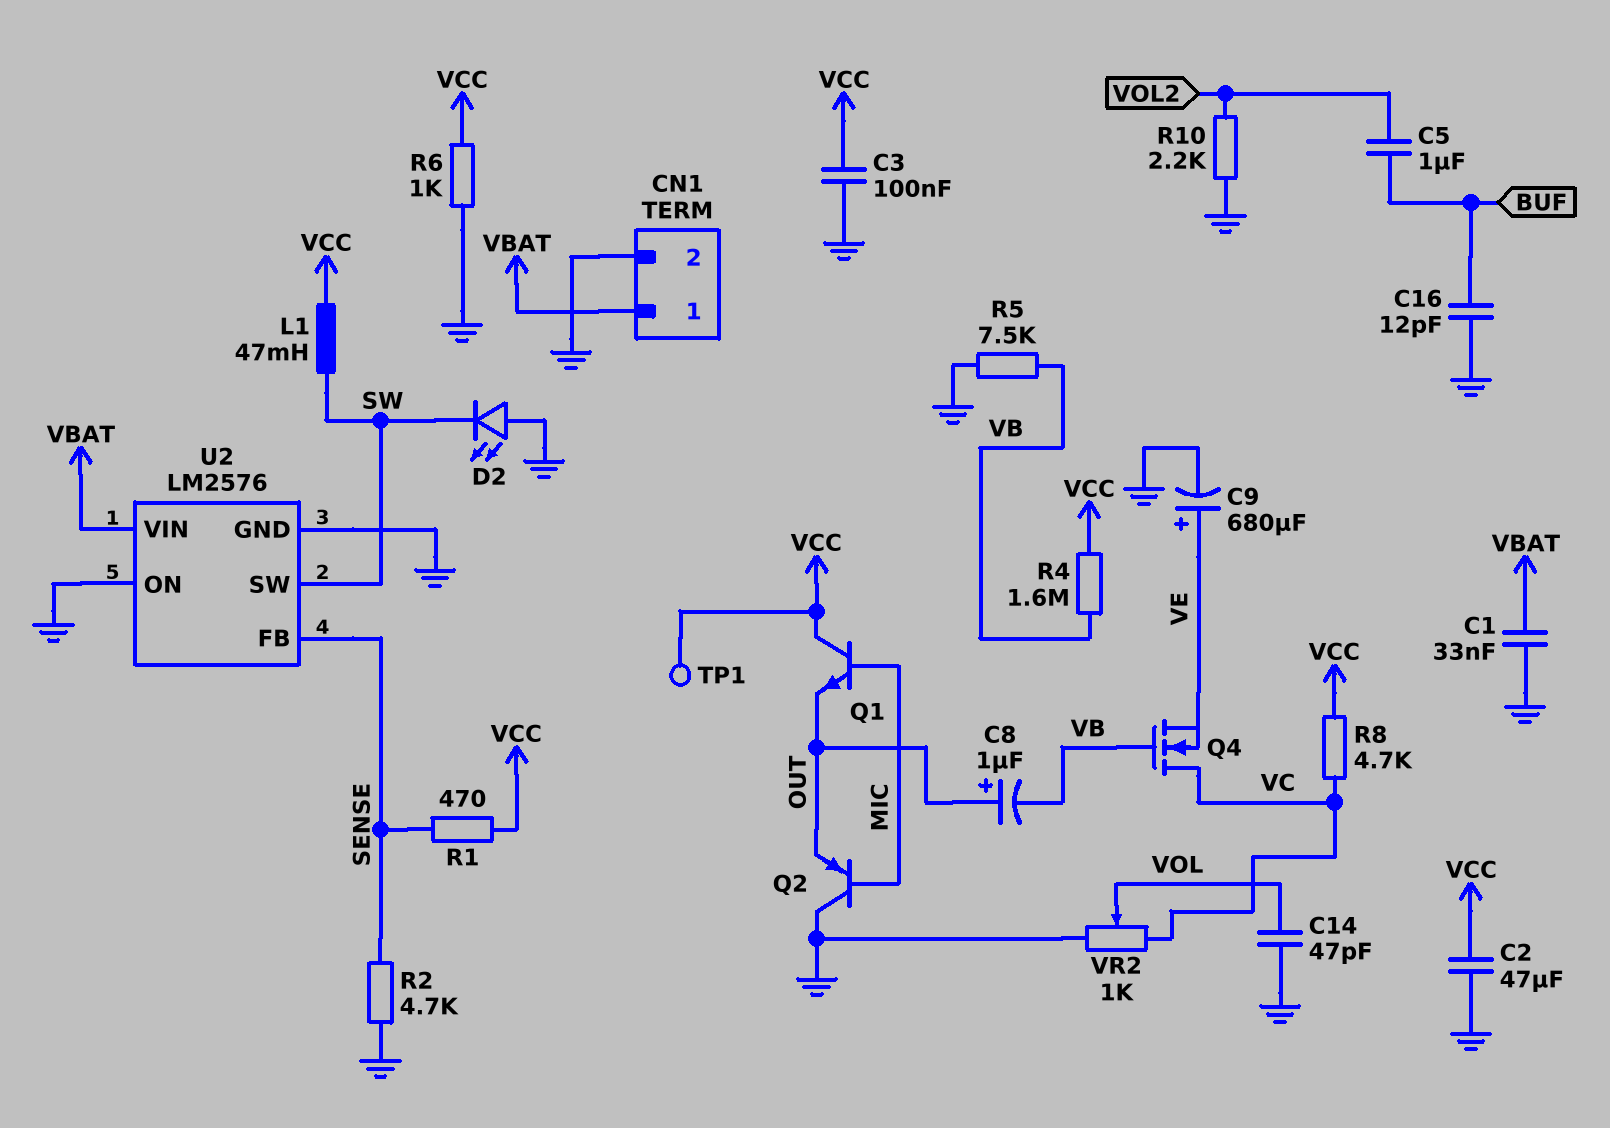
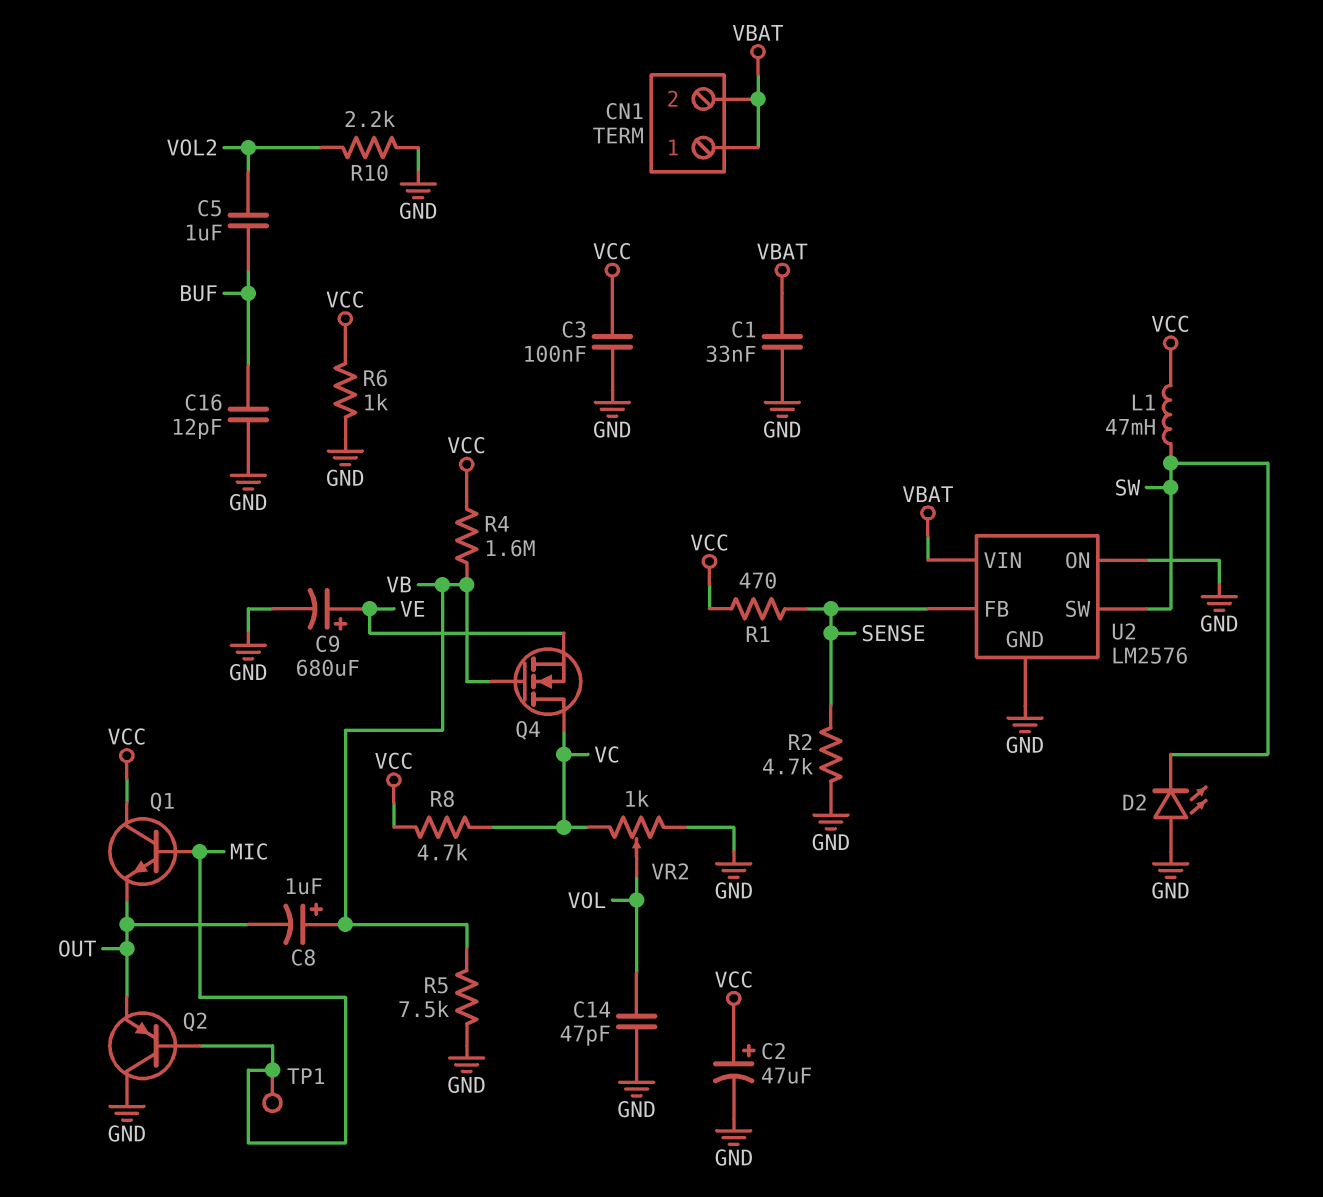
C2: 47uF (GND, VCC) -> 47uF (plus VCC, minus GND)
C8: 1uF (plus OUT, minus VB) -> 1uF (plus VB, minus OUT)
CN1 pin 2: GND -> VBAT
TP1: test point (VCC) -> test point (MIC)

